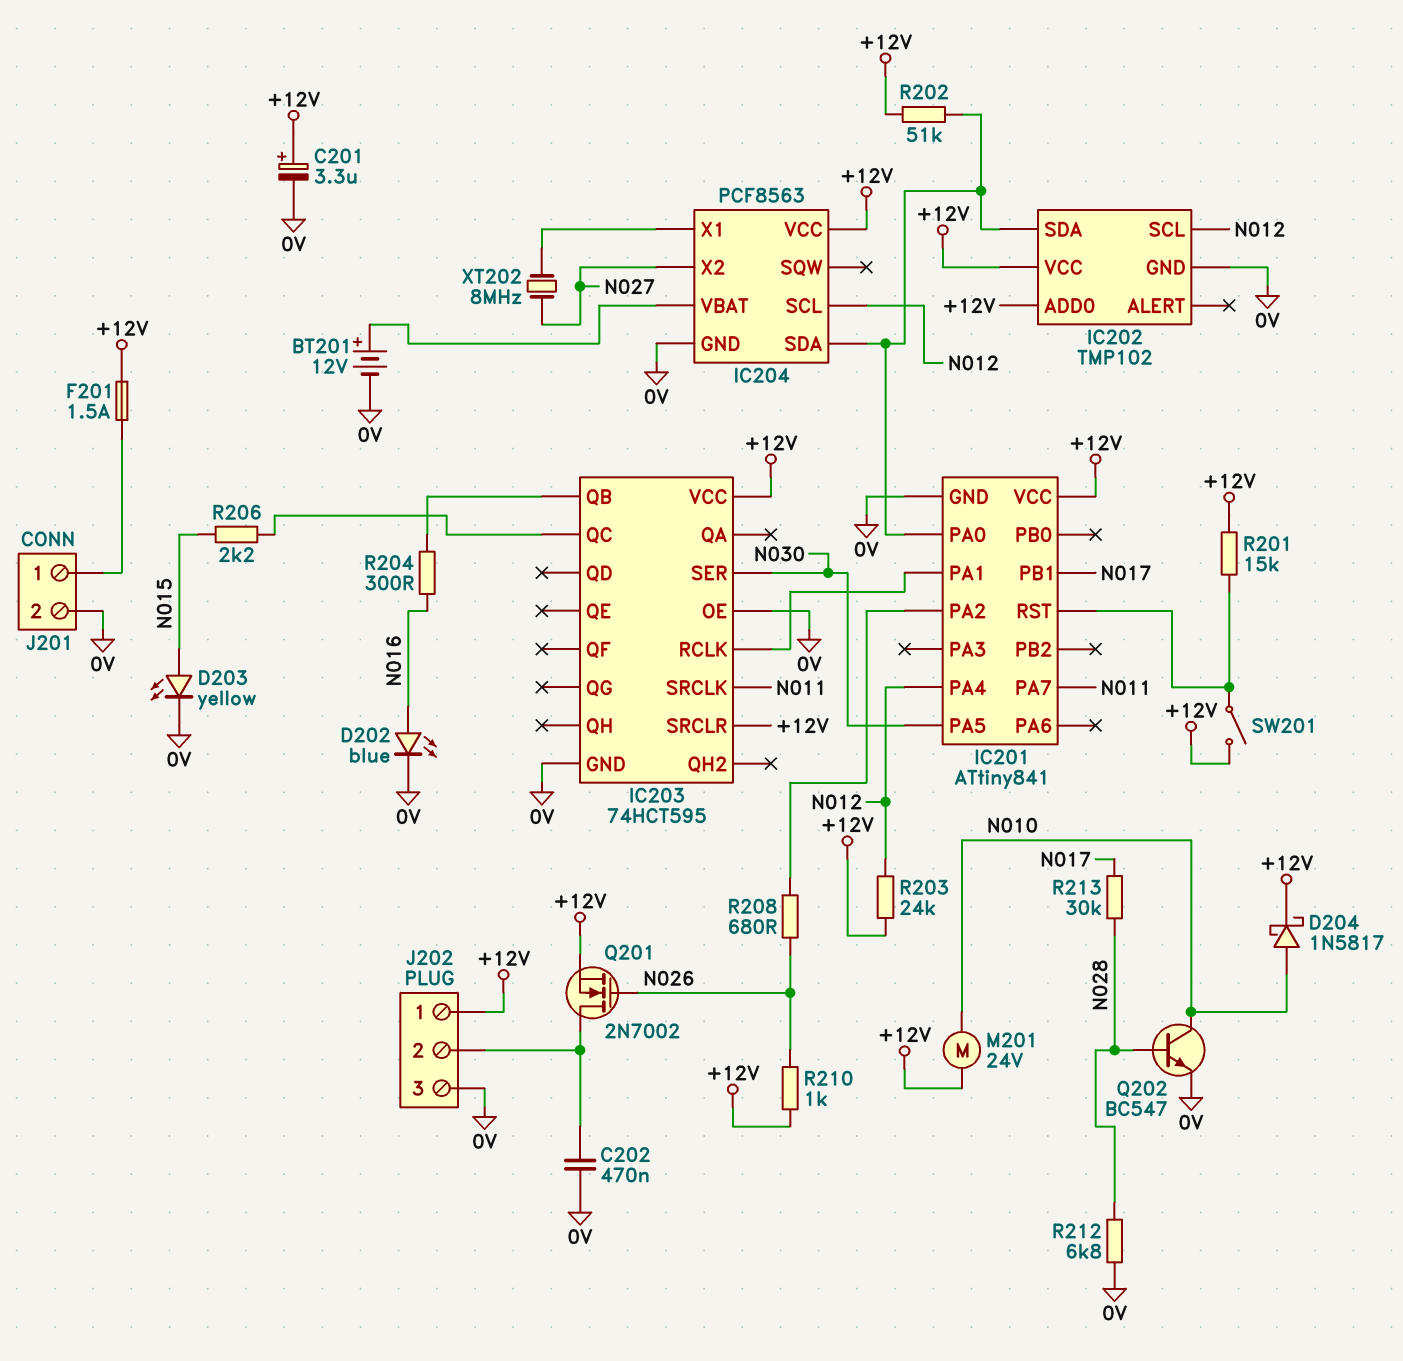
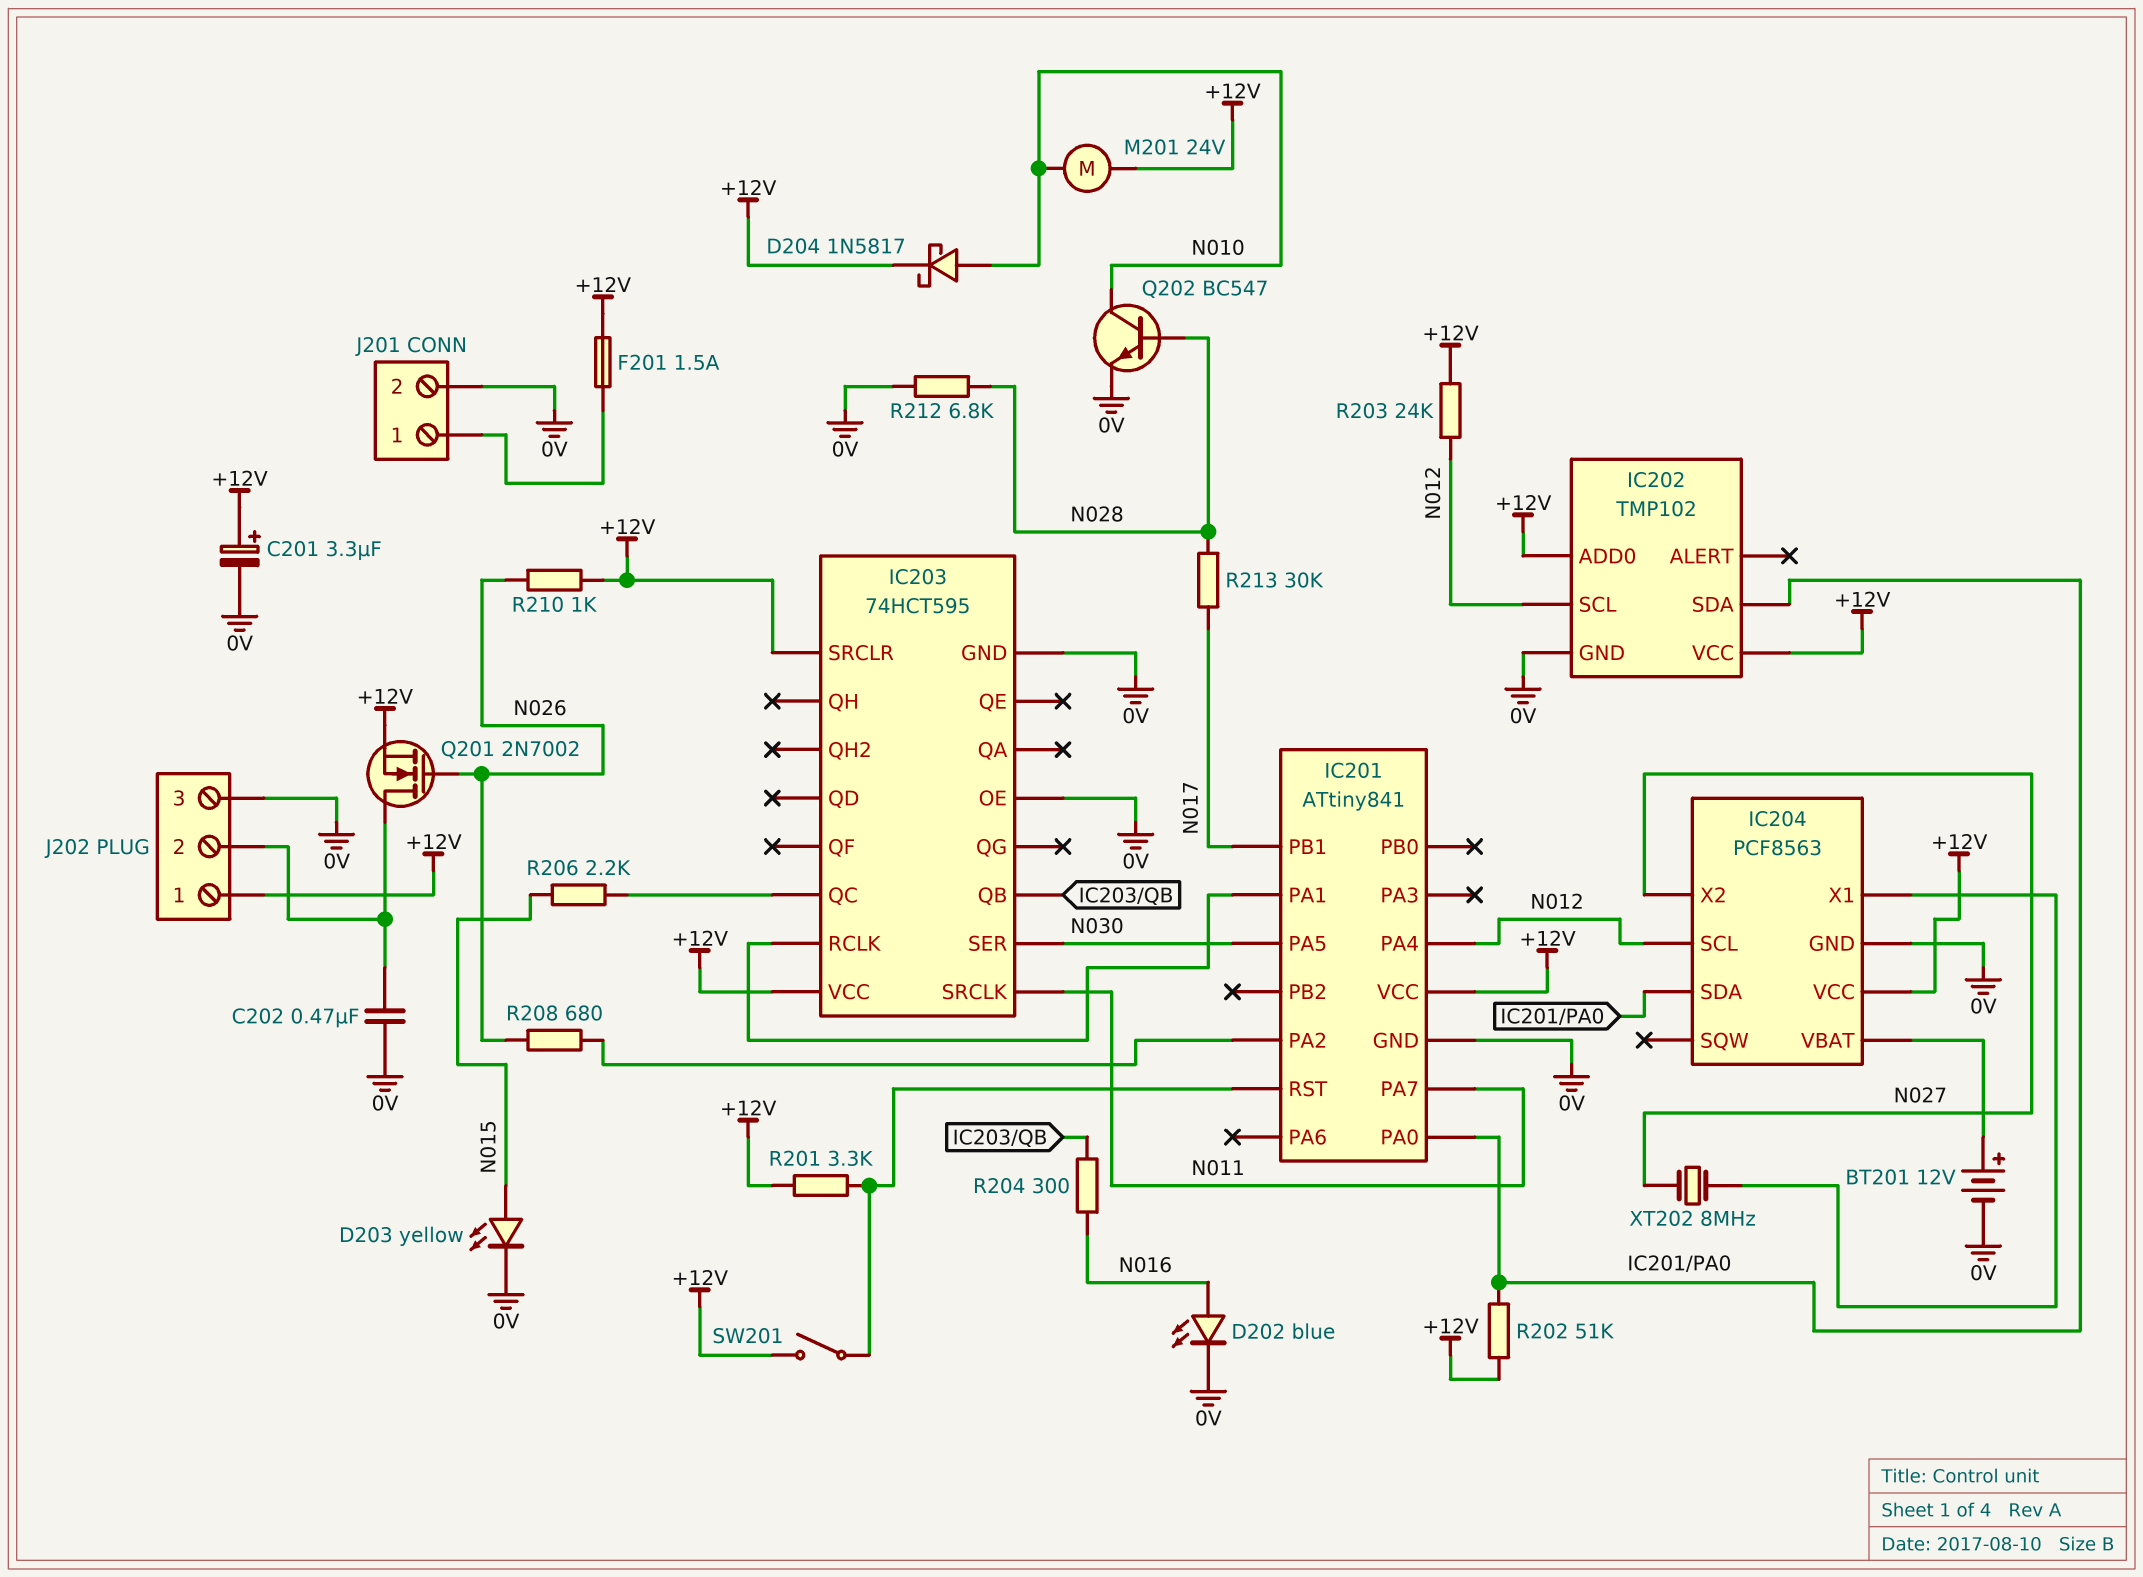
R201: 15k (+12V, IC201/RST) -> 3.3k (+12V, IC201/RST)

